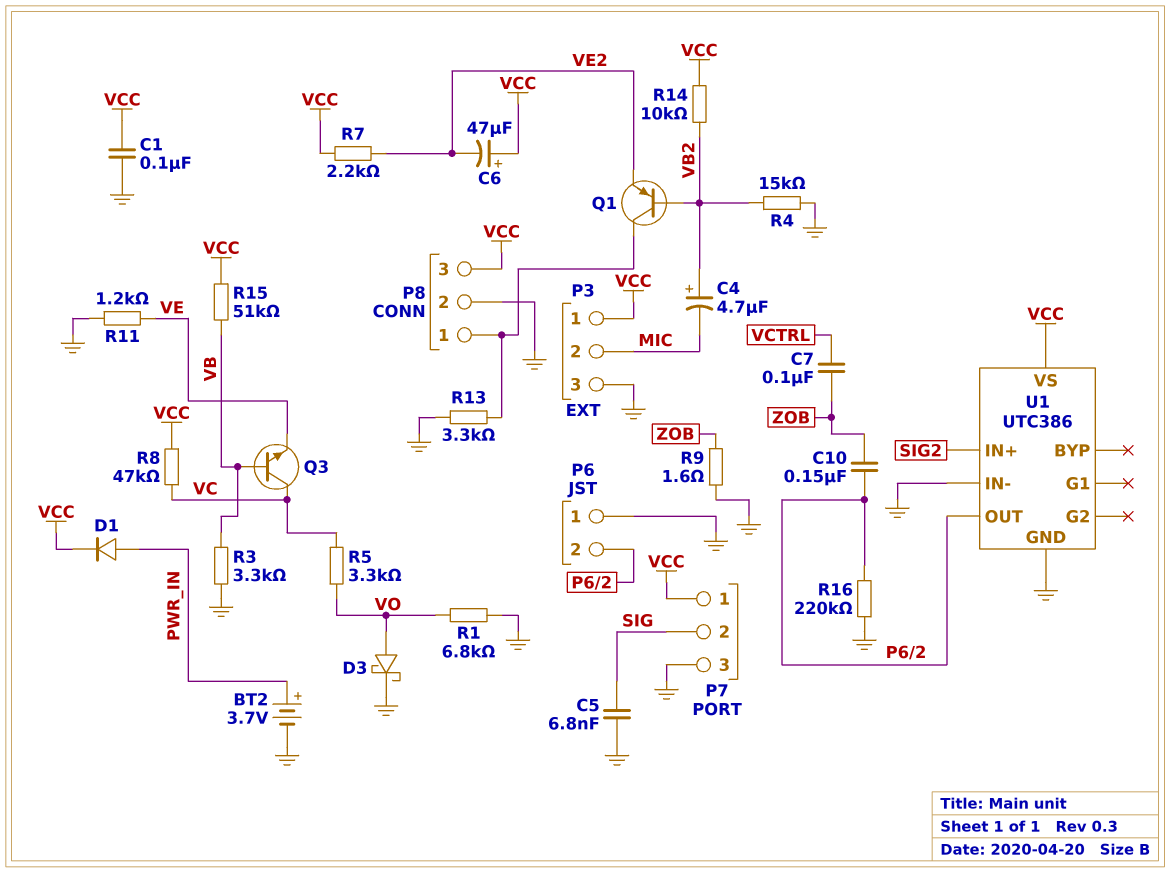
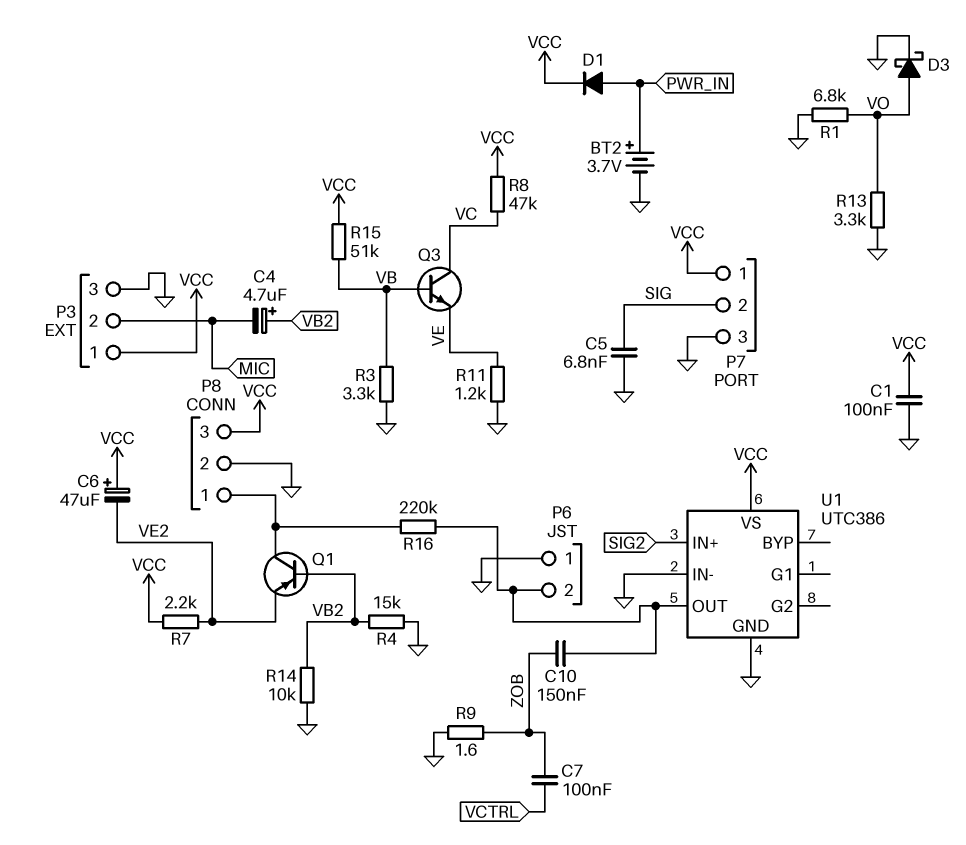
R5: 3.3k (VC, VO) -> none
R13: 3.3k (GND, P8/1) -> 3.3k (GND, VO)
R14: 10k (VB2, VCC) -> 10k (GND, VB2)
R16: 220k (GND, P6/2) -> 220k (P6/2, P8/1)

